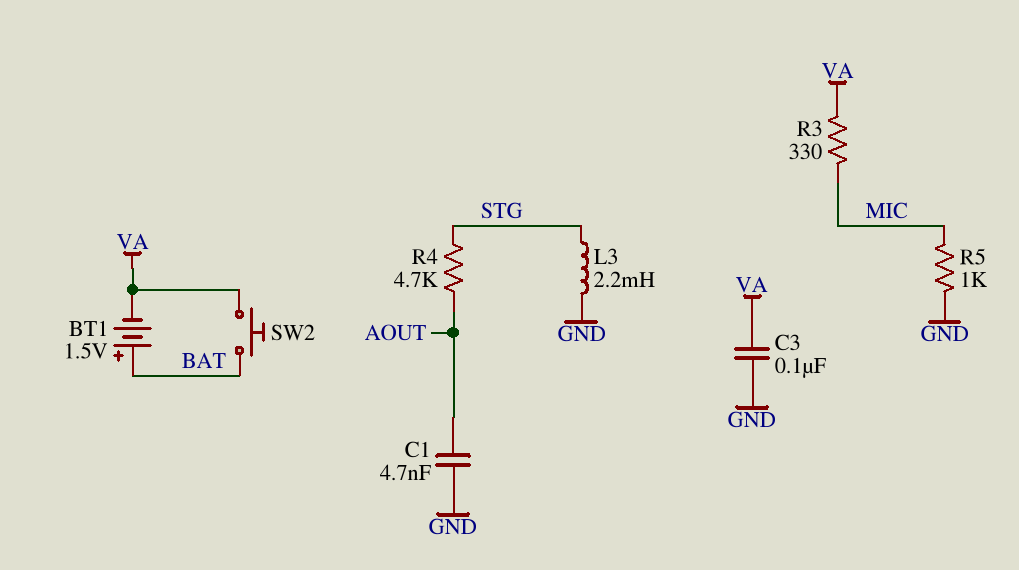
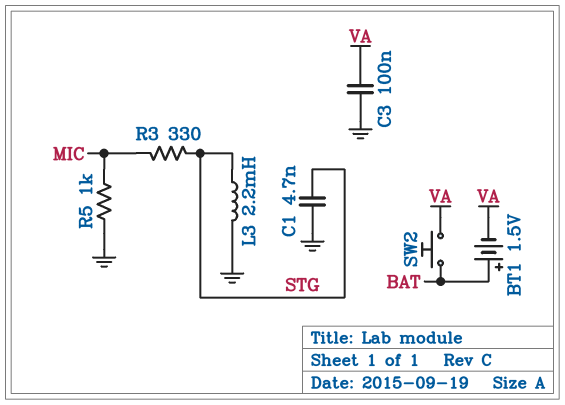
C1: 4.7nF (AOUT, GND) -> 4.7nF (GND, STG)
R3: 330 (MIC, VA) -> 330 (MIC, STG)
R4: 4.7k (AOUT, STG) -> none

